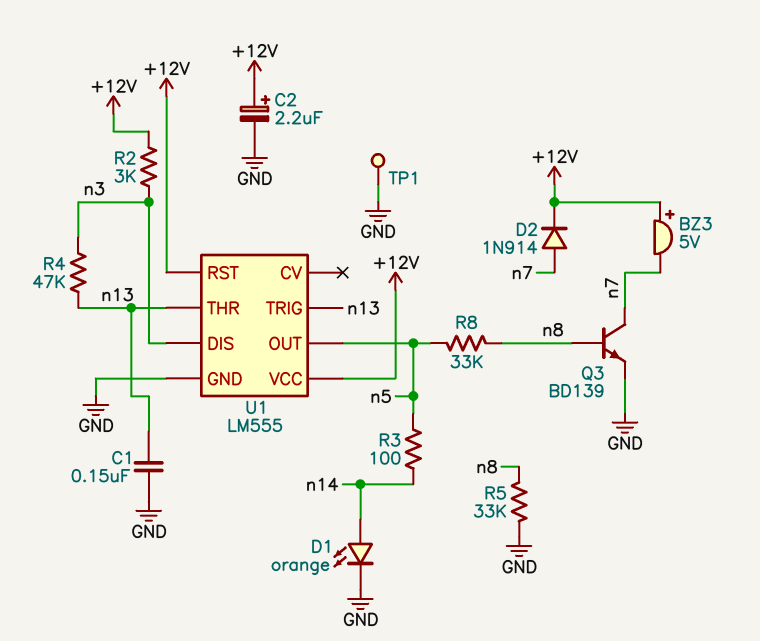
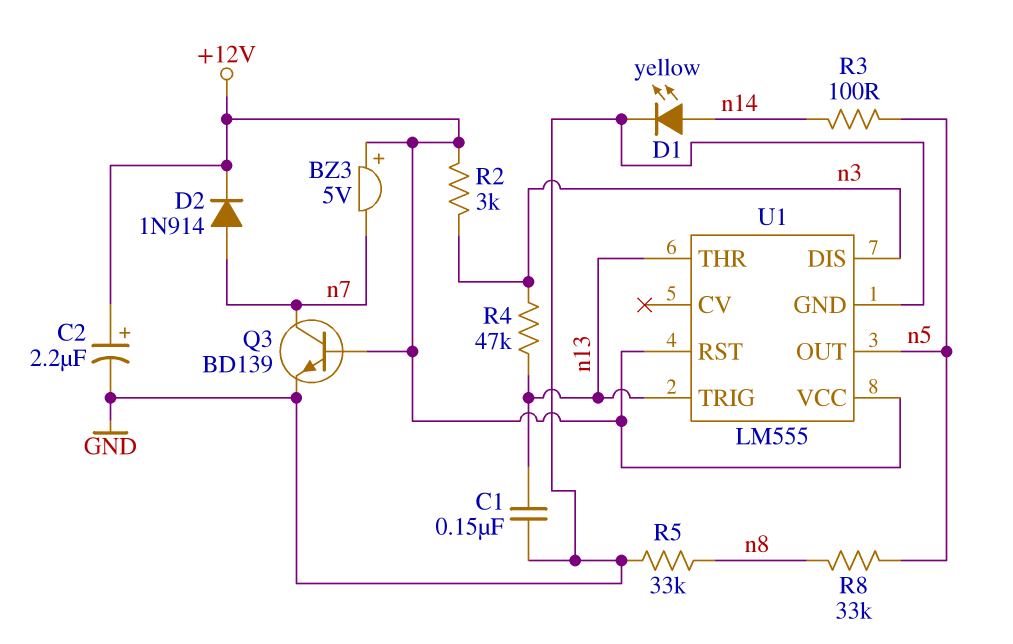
D1: LED orange (A n14, K GND) -> LED yellow (A n14, K GND)
Q3: NPN BD139 (B n8, C n7, E GND) -> NPN BD139 (B +12V, C n7, E GND)
TP1: test point (GND) -> none

